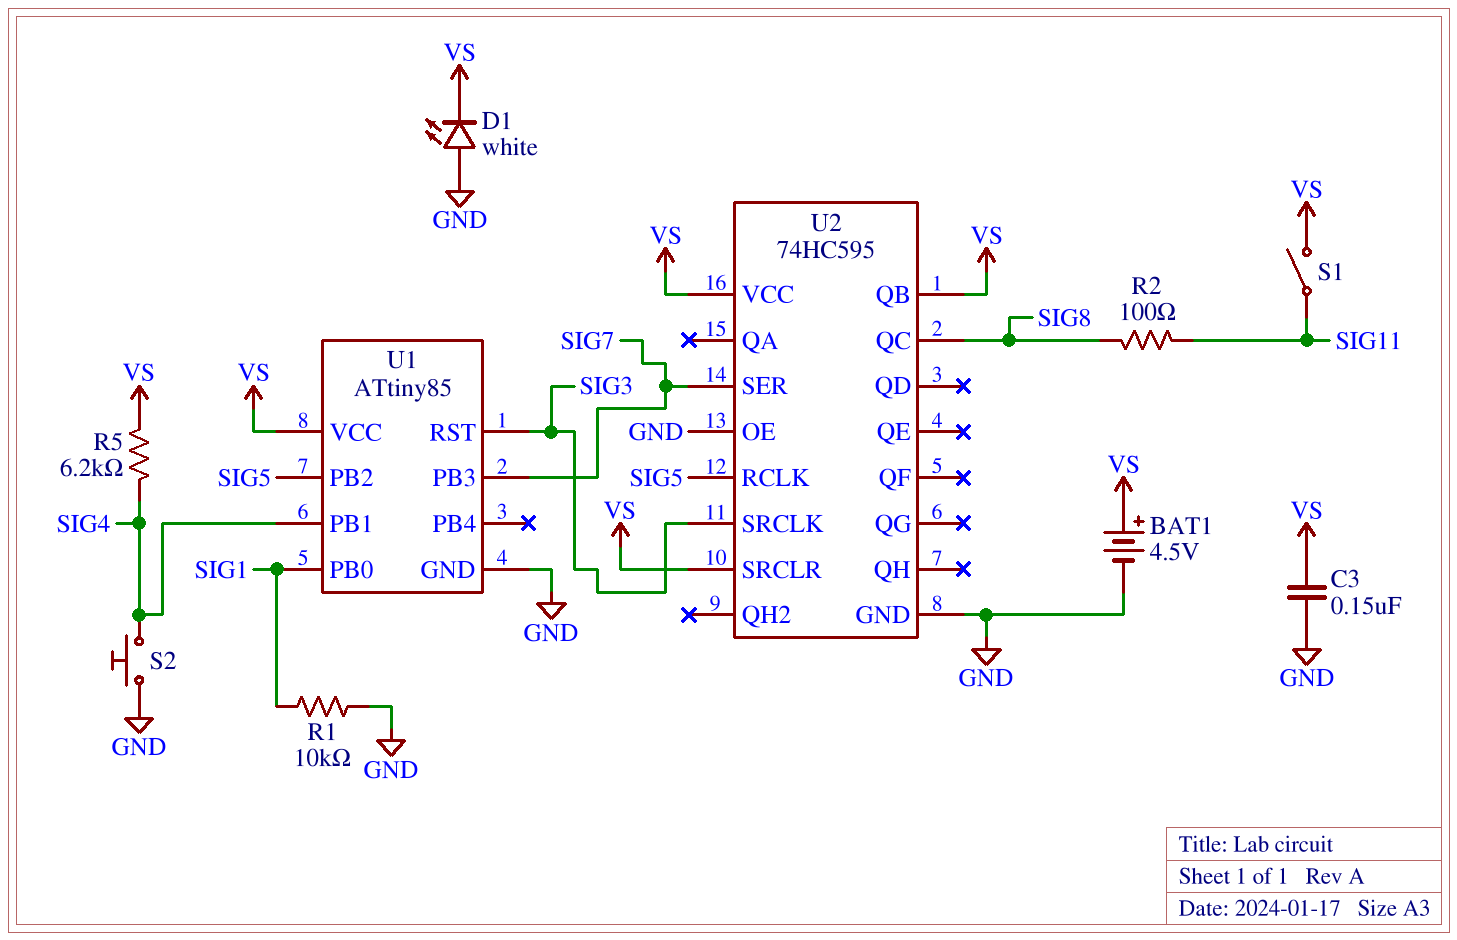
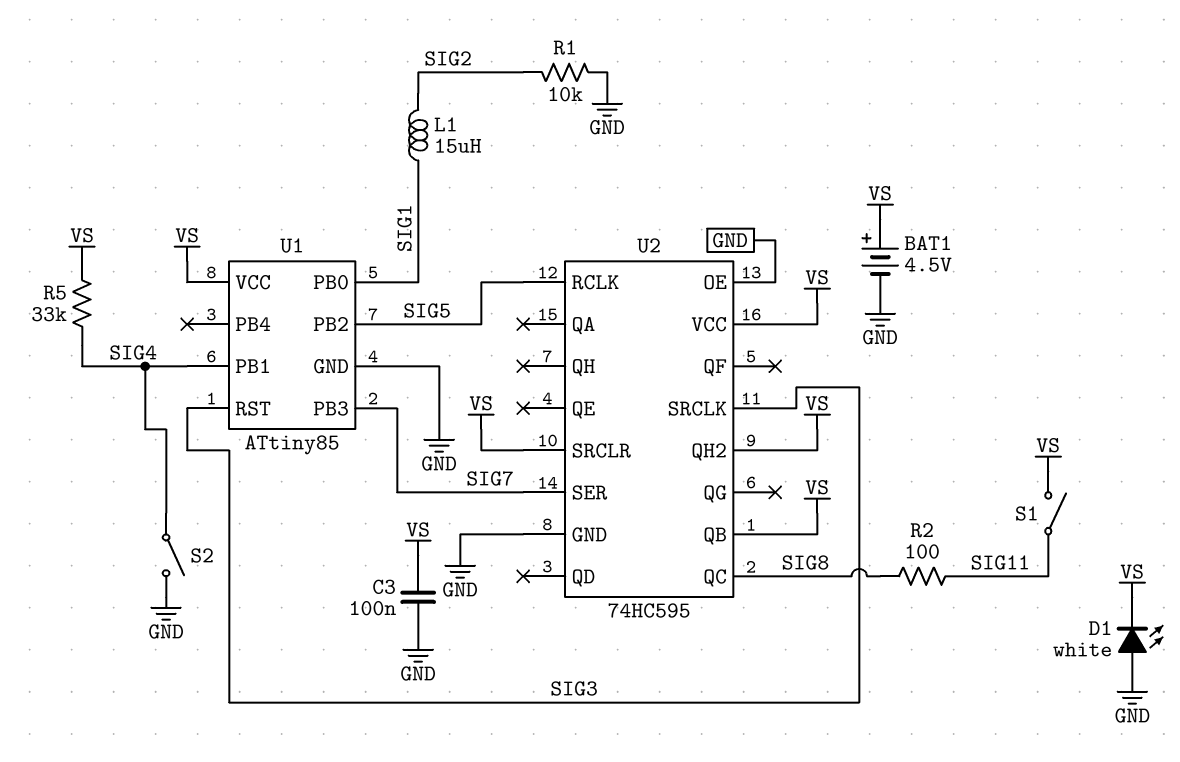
C3: 150nF (GND, VS) -> 100nF (GND, VS)
L1: none -> 15uH (SIG1, SIG2)
R1: 10k (GND, SIG1) -> 10k (GND, SIG2)
R5: 6.2k (SIG4, VS) -> 33k (SIG4, VS)
S2: button (GND, SIG4) -> switch (GND, SIG4)
U2 pin QH2: none -> VS

